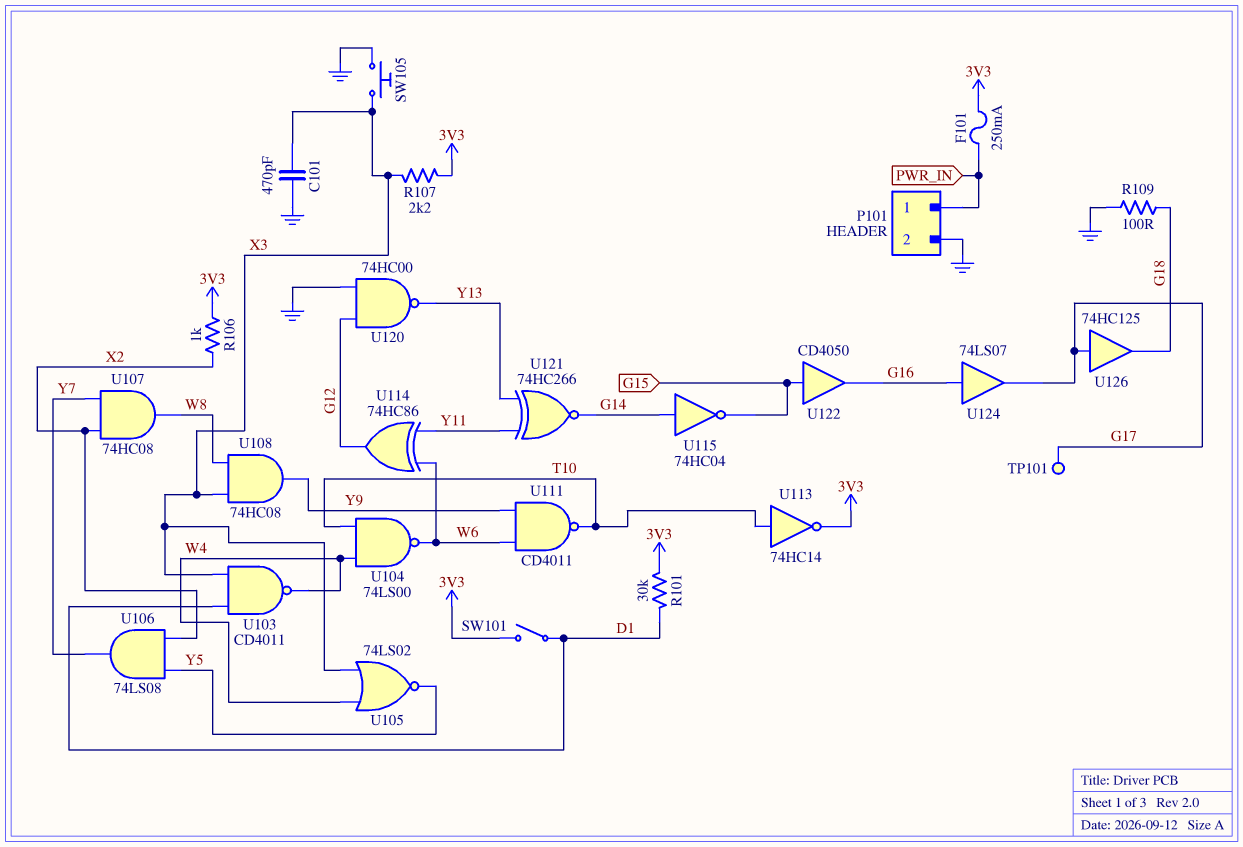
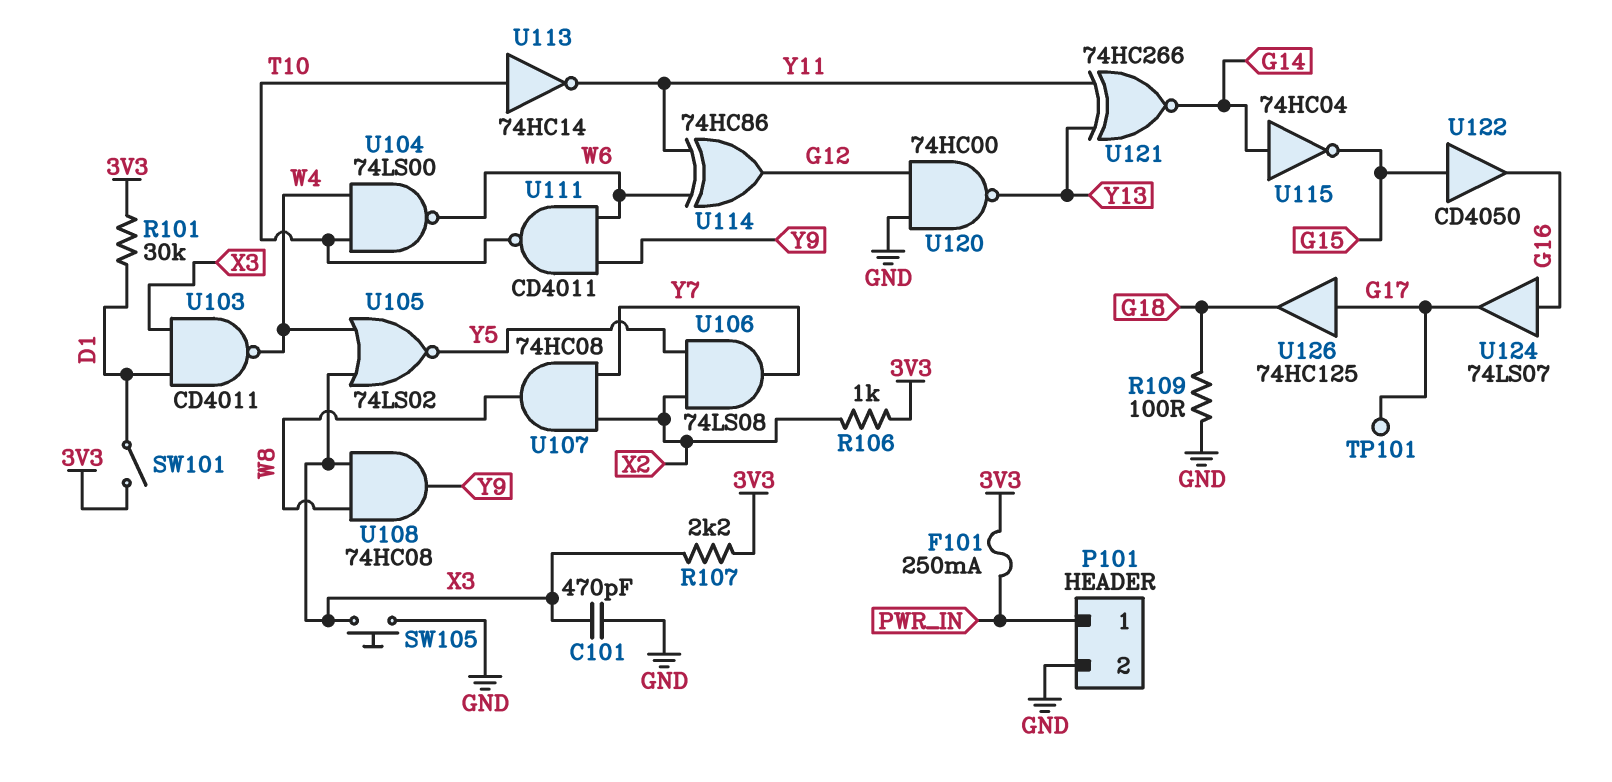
U113: NOT 74HC14 (in T10, out 3V3) -> NOT 74HC14 (in T10, out Y11)

